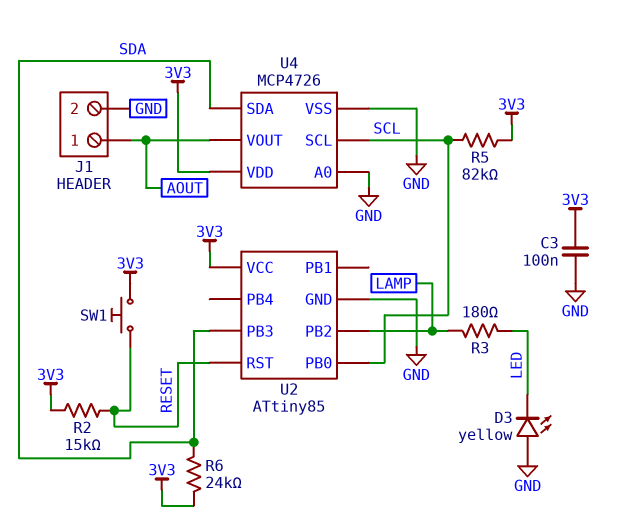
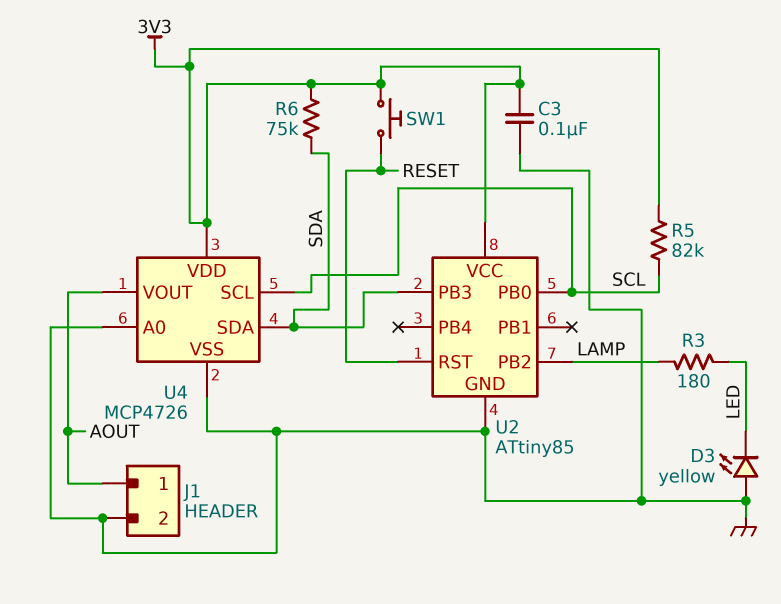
R2: 15k (3V3, RESET) -> none
R6: 24k (3V3, SDA) -> 75k (3V3, SDA)

